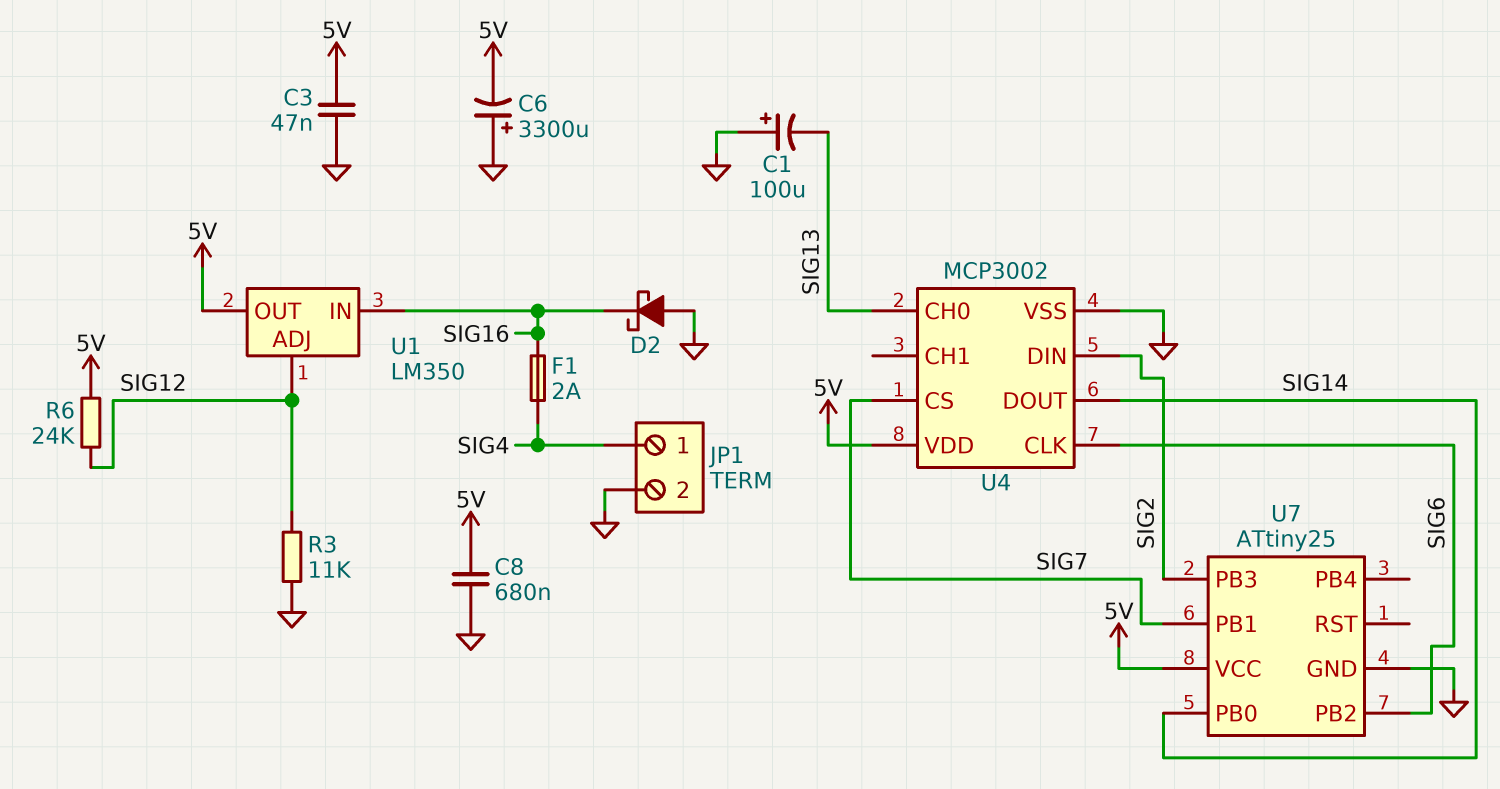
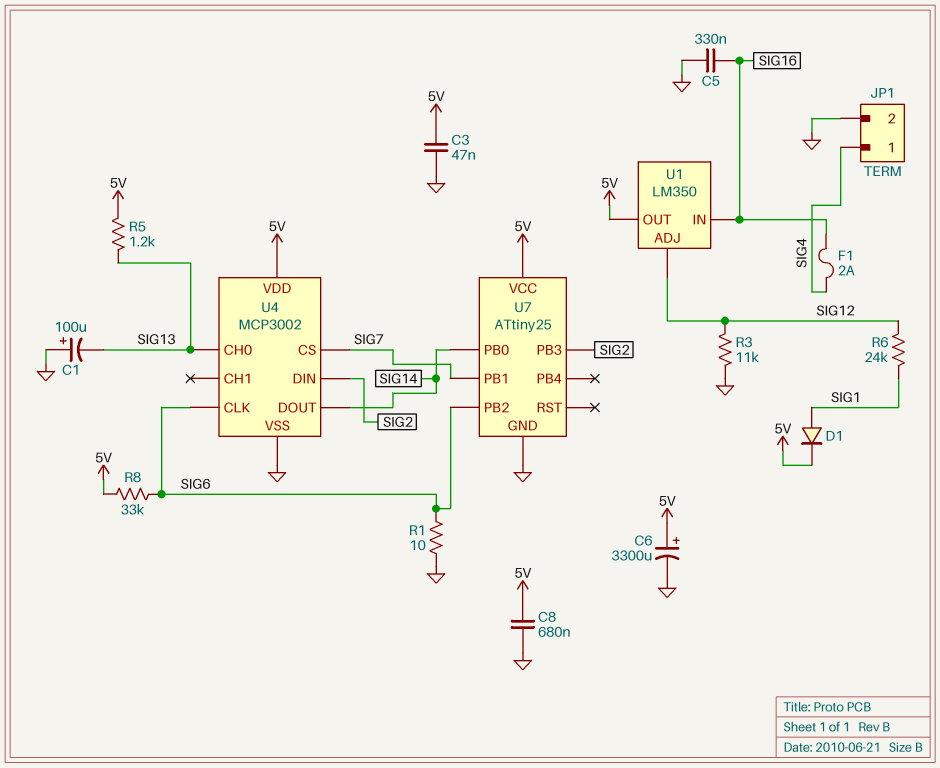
C5: none -> 330nF (GND, SIG16)
C6: 3300uF (plus GND, minus 5V) -> 3300uF (plus 5V, minus GND)
D1: none -> diode (A SIG1, K 5V)
D2: schottky (A GND, K SIG16) -> none
R1: none -> 10 (GND, SIG6)
R5: none -> 1.2k (5V, SIG13)
R6: 24k (5V, SIG12) -> 24k (SIG1, SIG12)
R8: none -> 33k (5V, SIG6)

